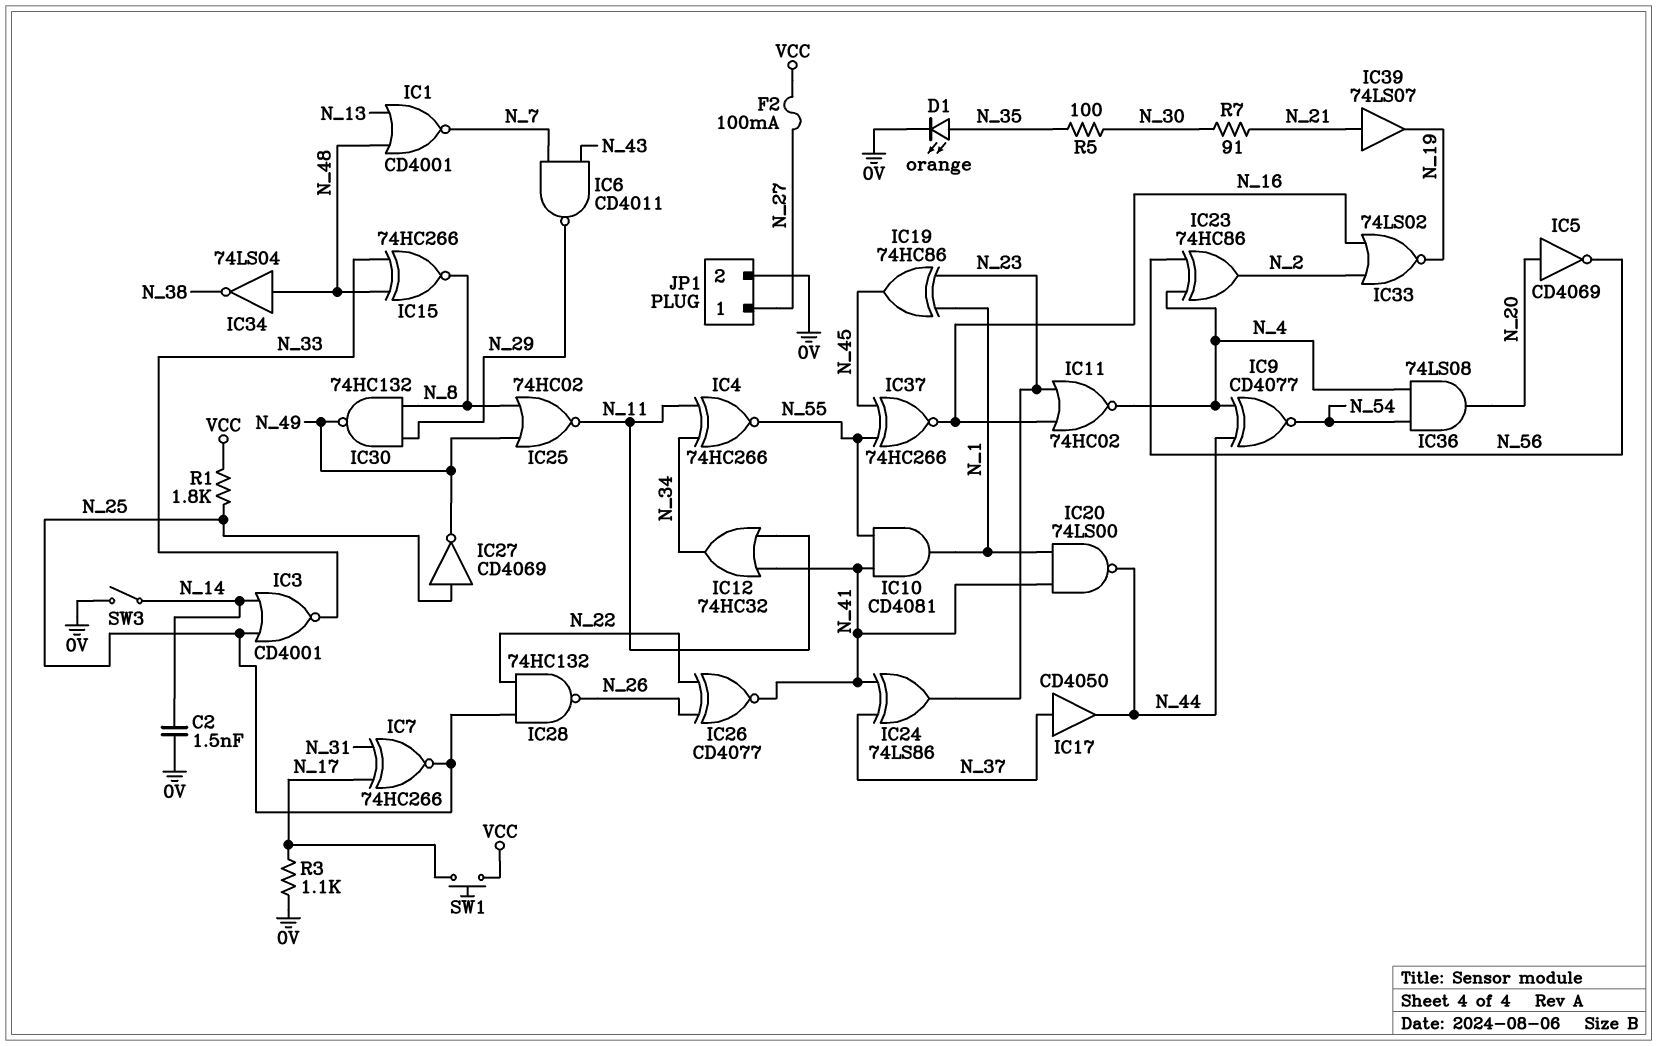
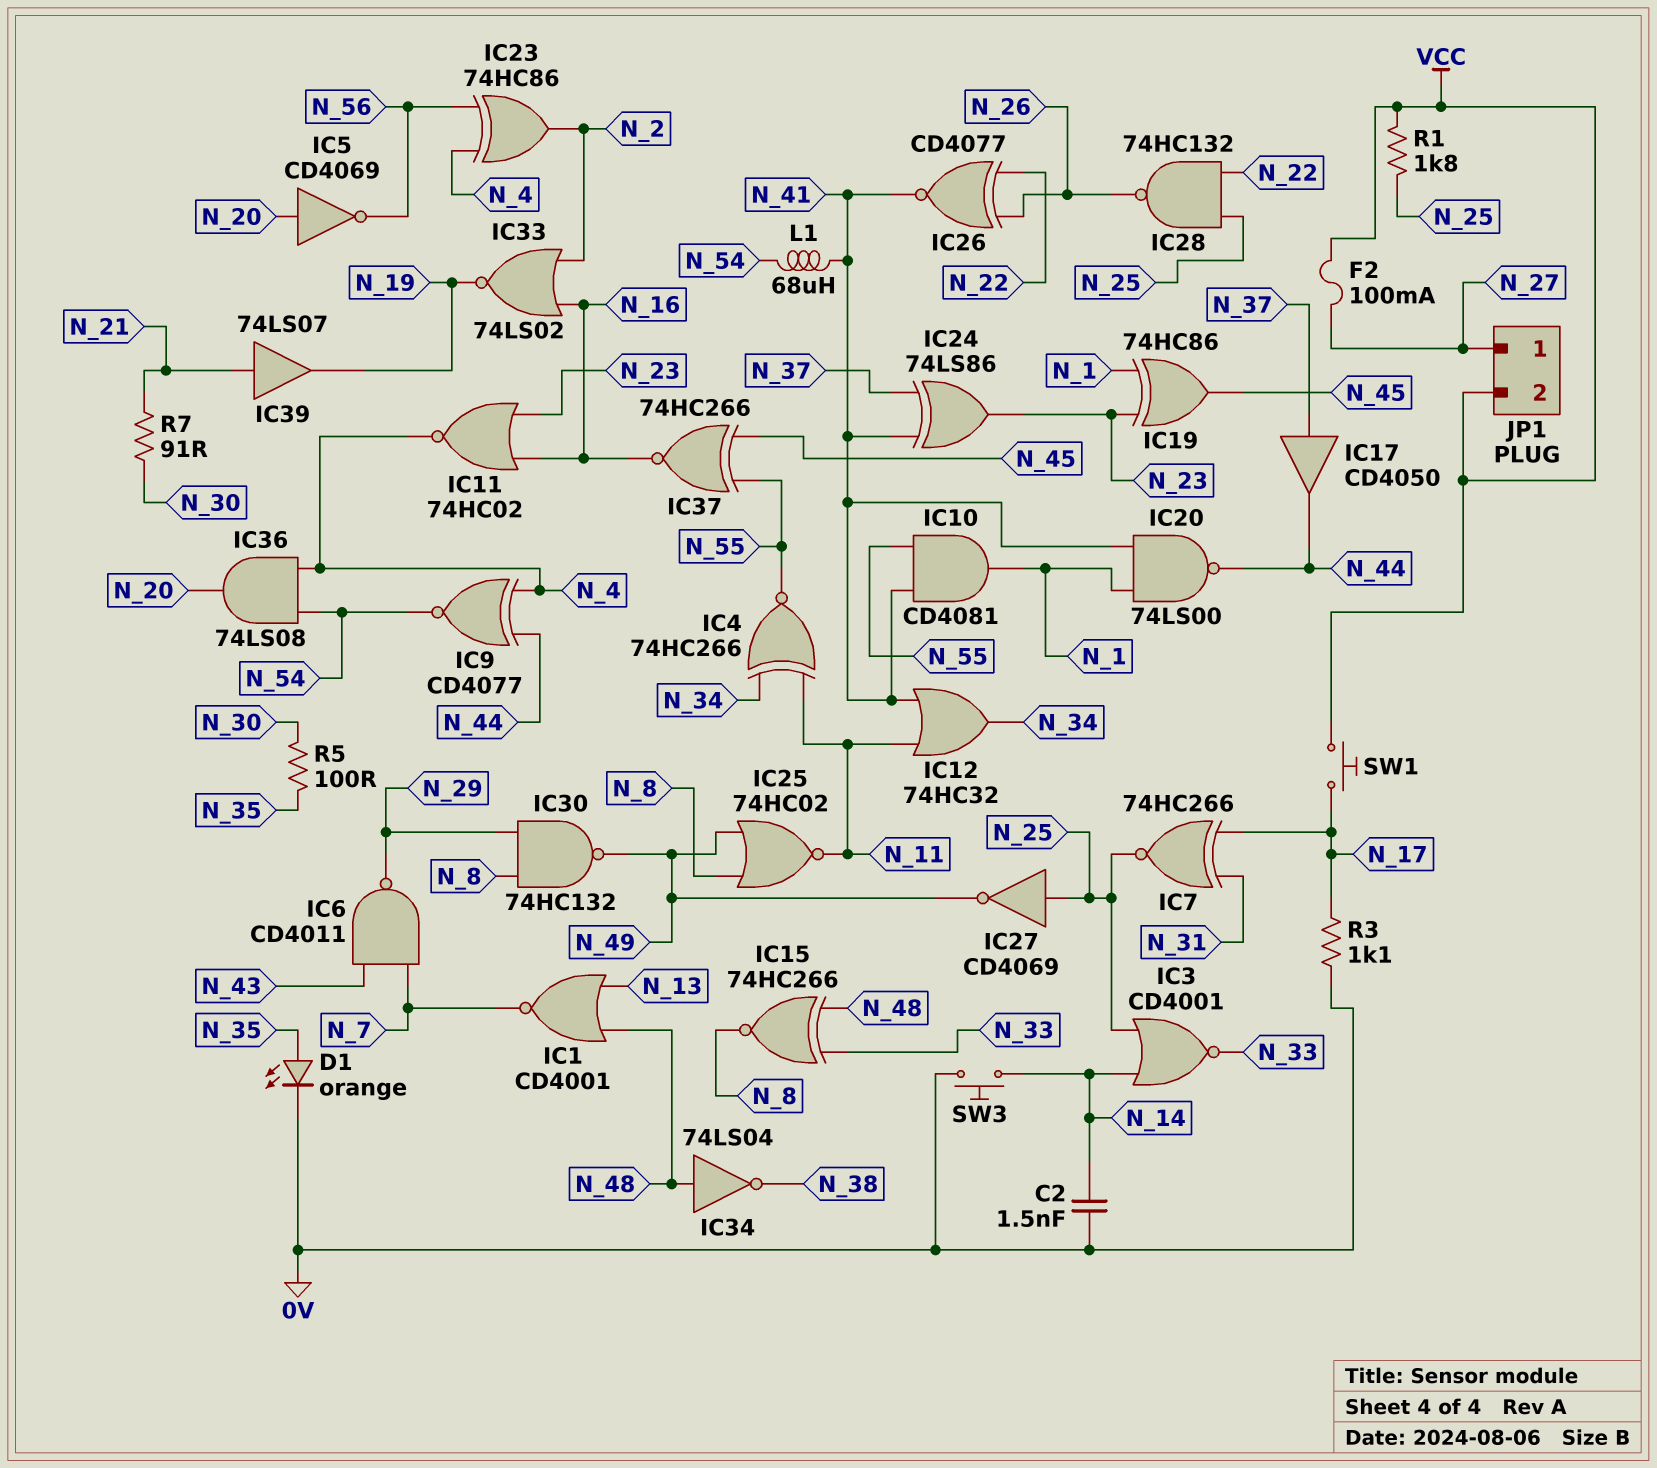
JP1 pin 2: 0V -> VCC
L1: none -> 68uH (N_41, N_54)
SW3: switch (0V, N_14) -> button (0V, N_14)

